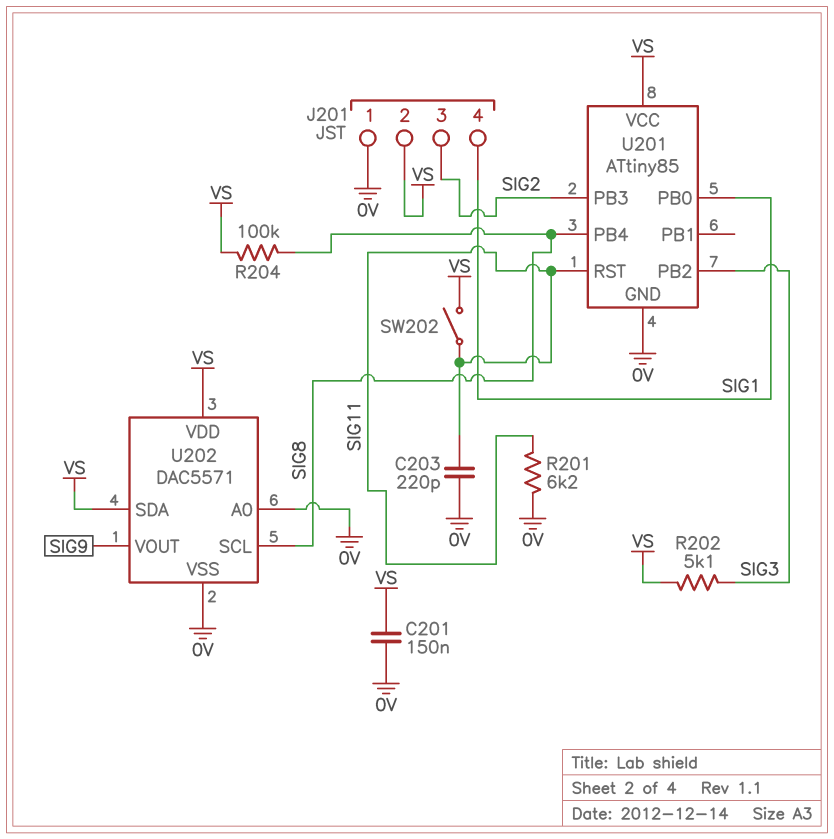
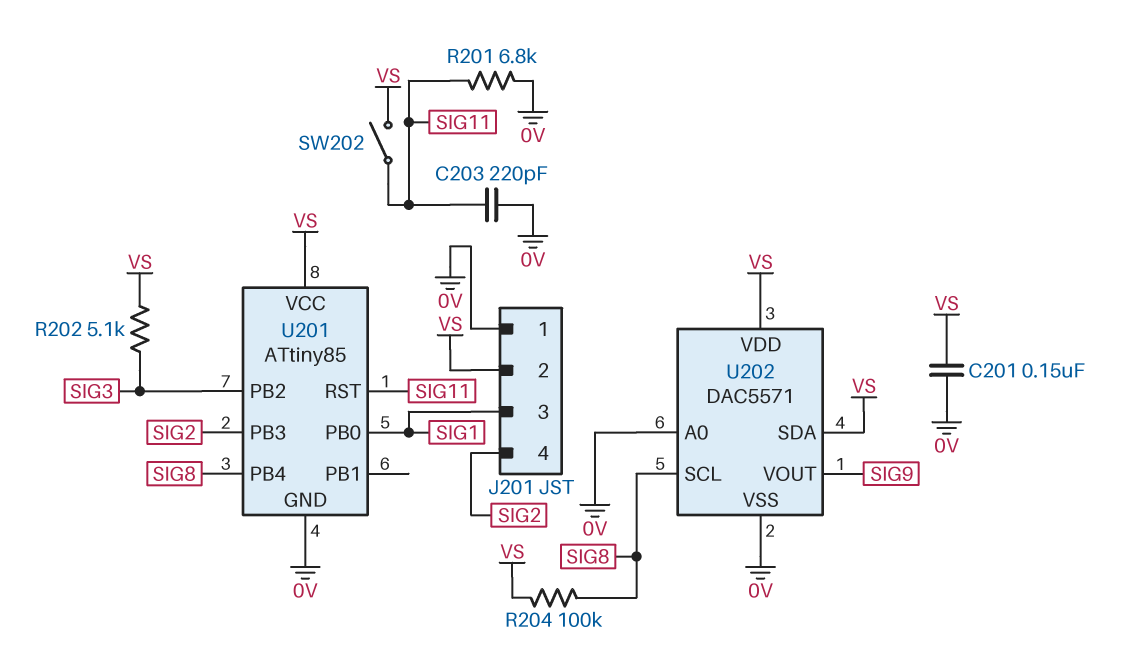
J201 pin 3: SIG2 -> SIG1
J201 pin 4: SIG1 -> SIG2
R201: 6.2k (0V, SIG11) -> 6.8k (0V, SIG11)

